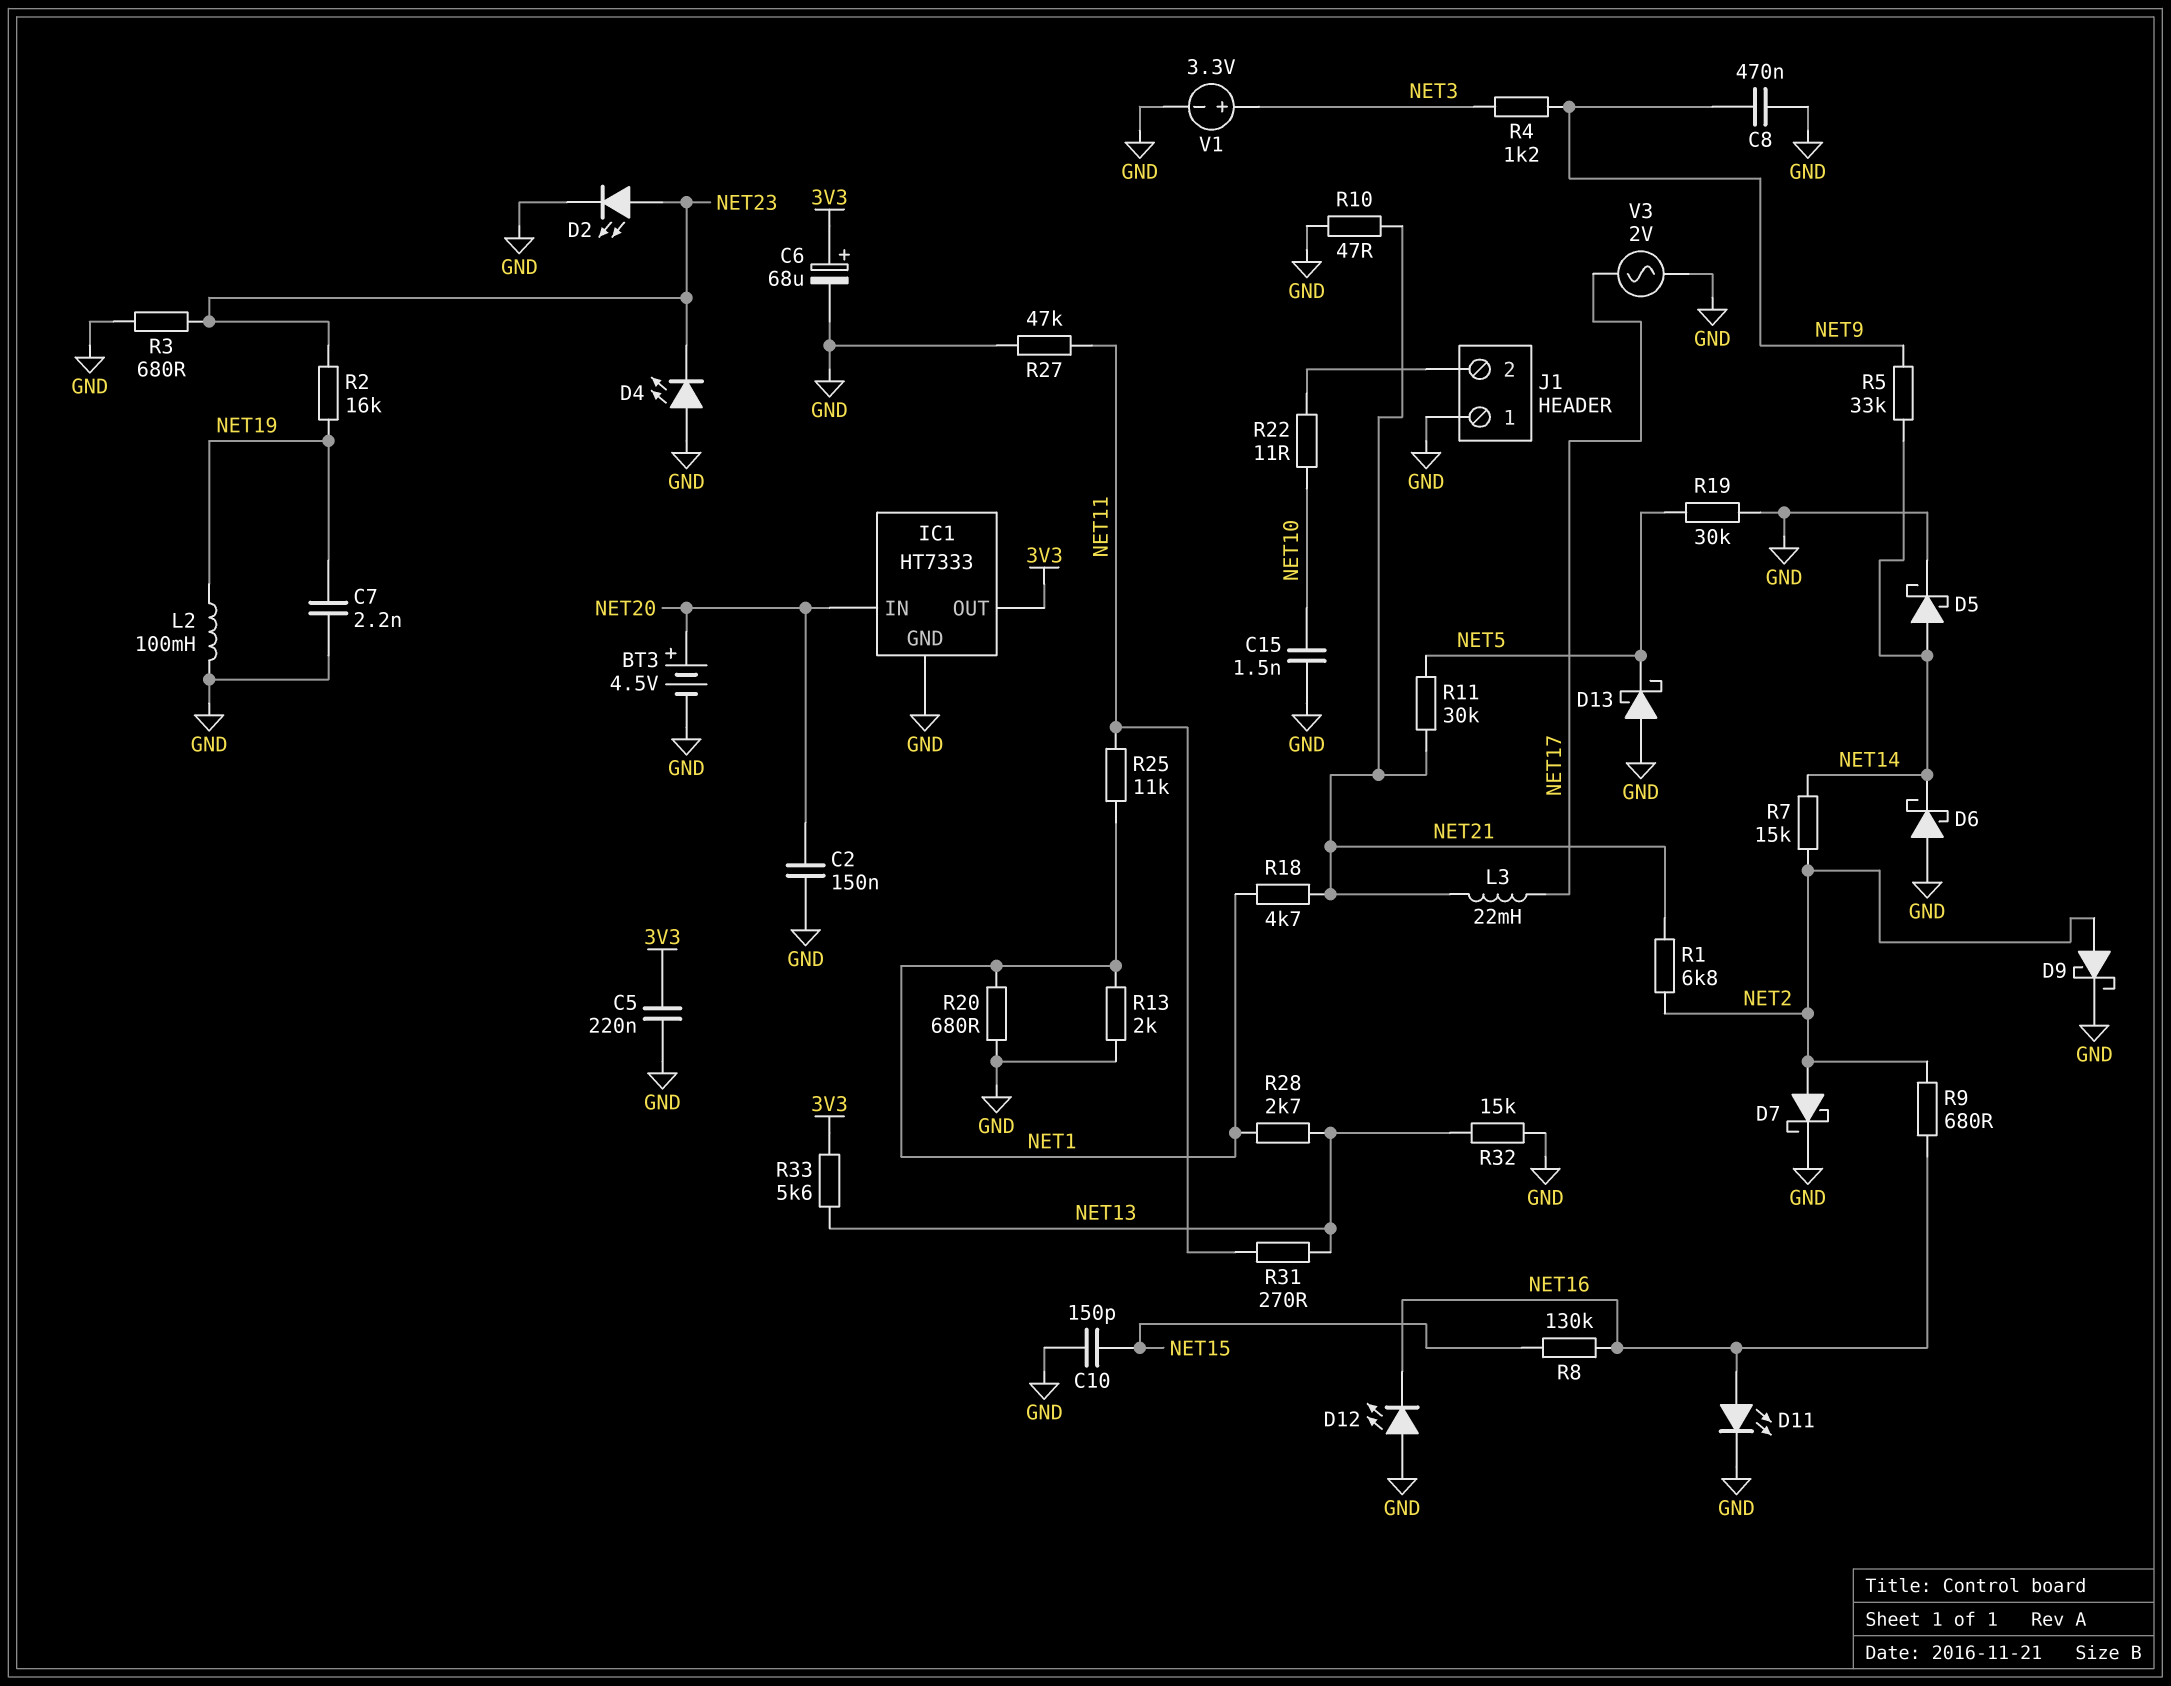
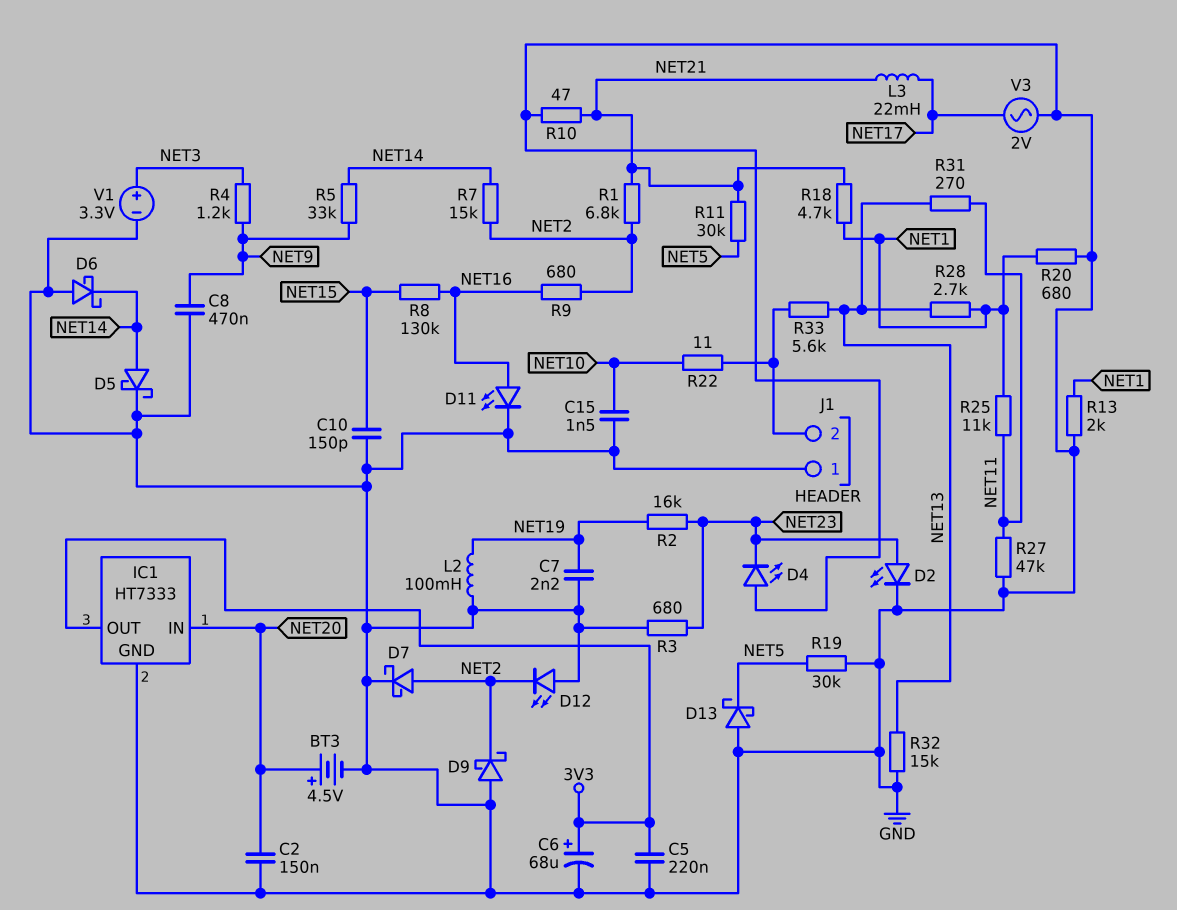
D9: schottky (A NET2, K GND) -> schottky (A GND, K NET2)
D12: LED (A GND, K NET16) -> LED (A GND, K NET2)
R33: 5.6k (3V3, NET13) -> 5.6k (J1/2, NET13)

